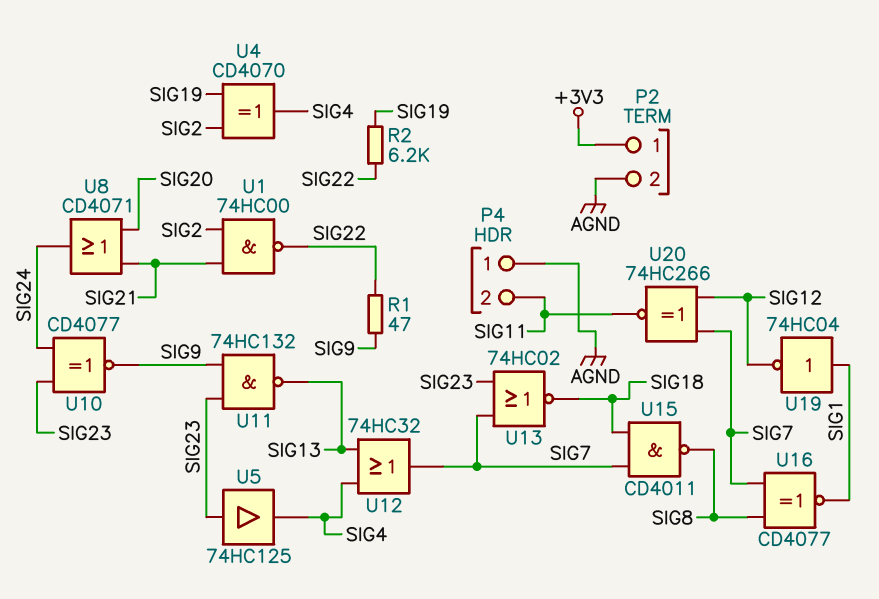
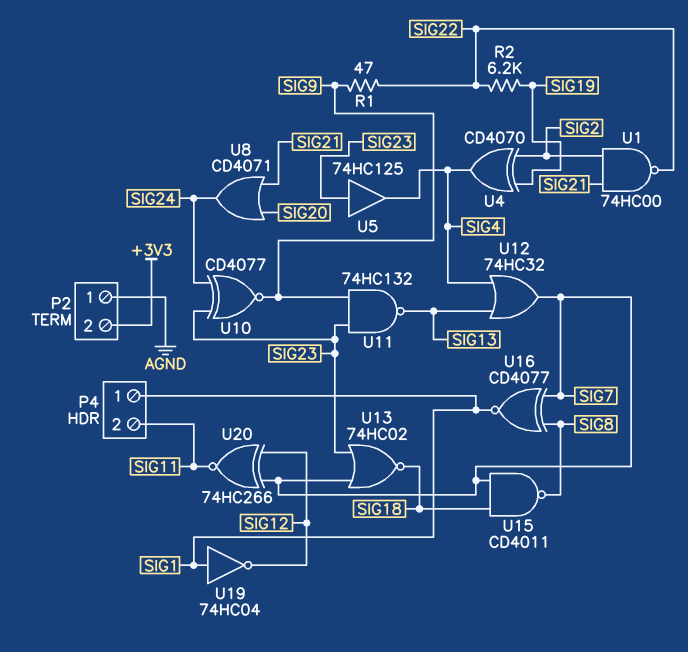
P2 pin 1: +3V3 -> AGND
P2 pin 2: AGND -> +3V3
P4 pin 1: AGND -> SIG1

